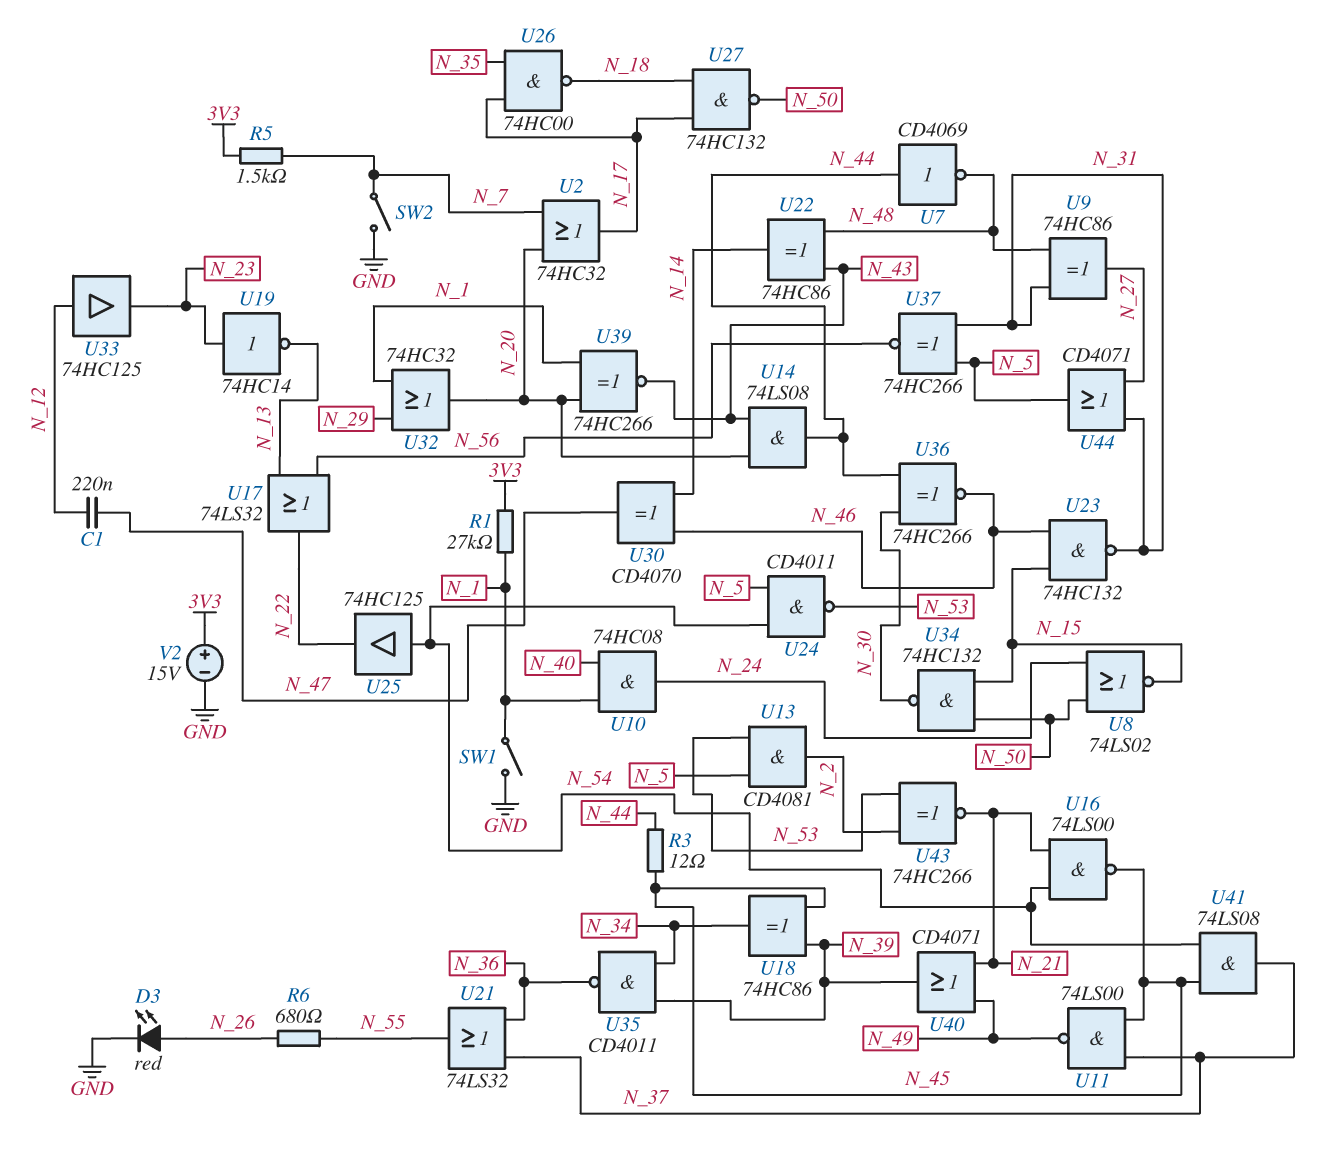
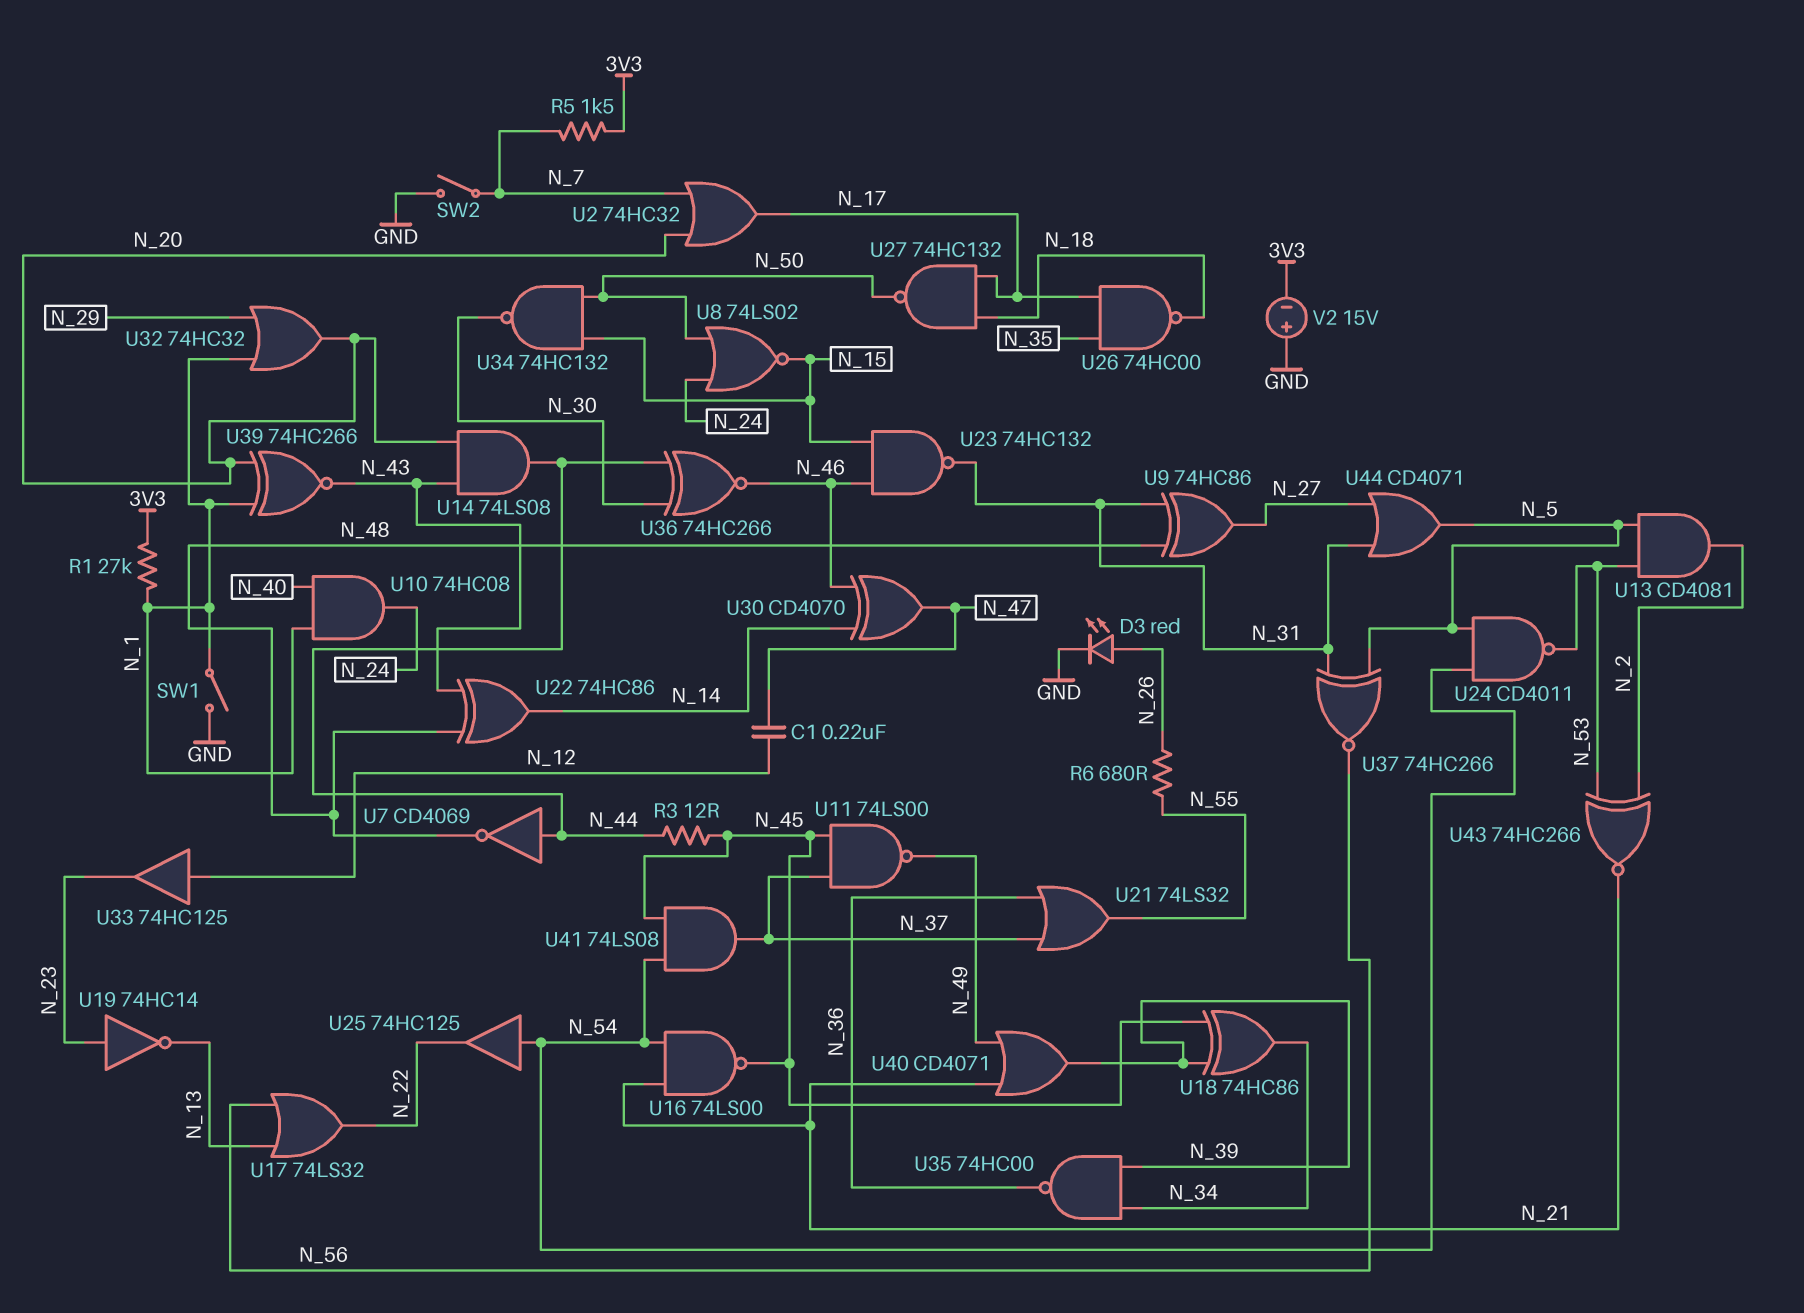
U35: NAND CD4011 (in N_34, in N_39, out N_36) -> NAND 74HC00 (in N_34, in N_39, out N_36)
V2: 15V (plus 3V3, minus GND) -> 15V (plus GND, minus 3V3)

